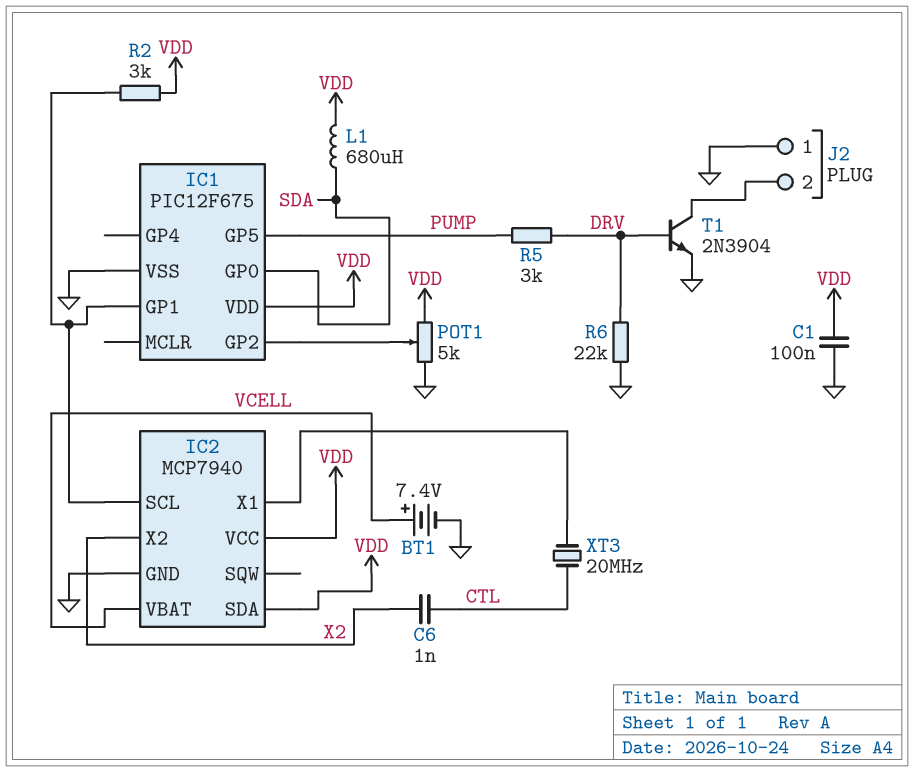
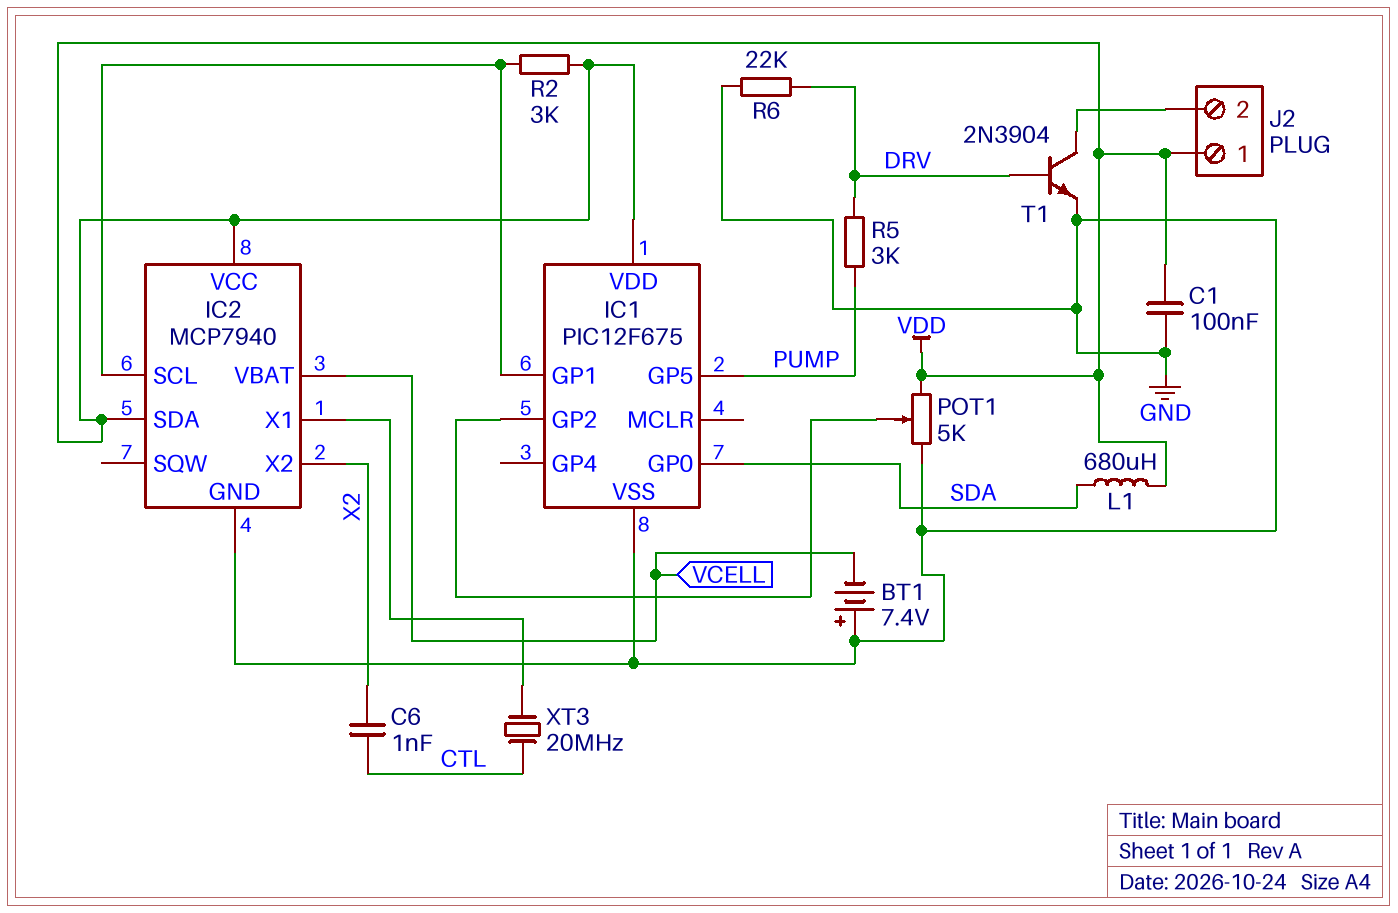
BT1: 7.4V (plus VCELL, minus GND) -> 7.4V (plus GND, minus VCELL)
J2 pin 1: GND -> VDD

